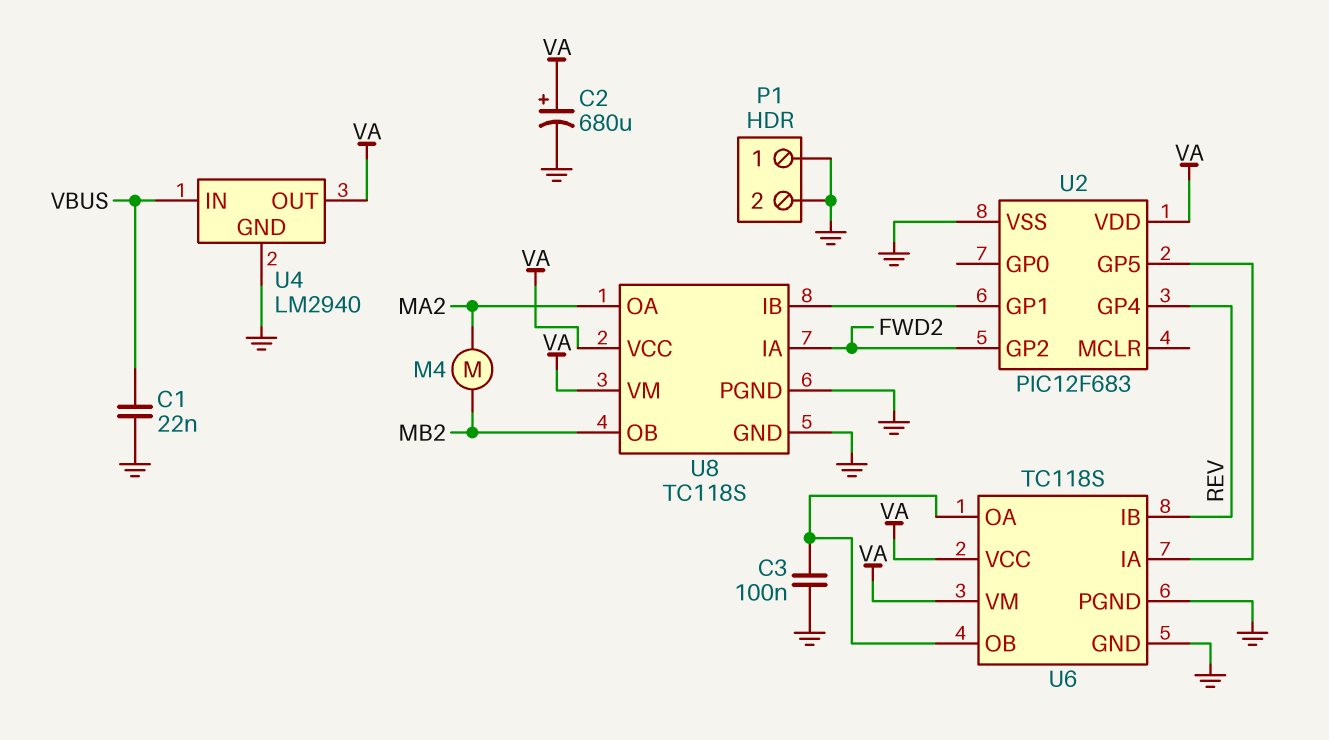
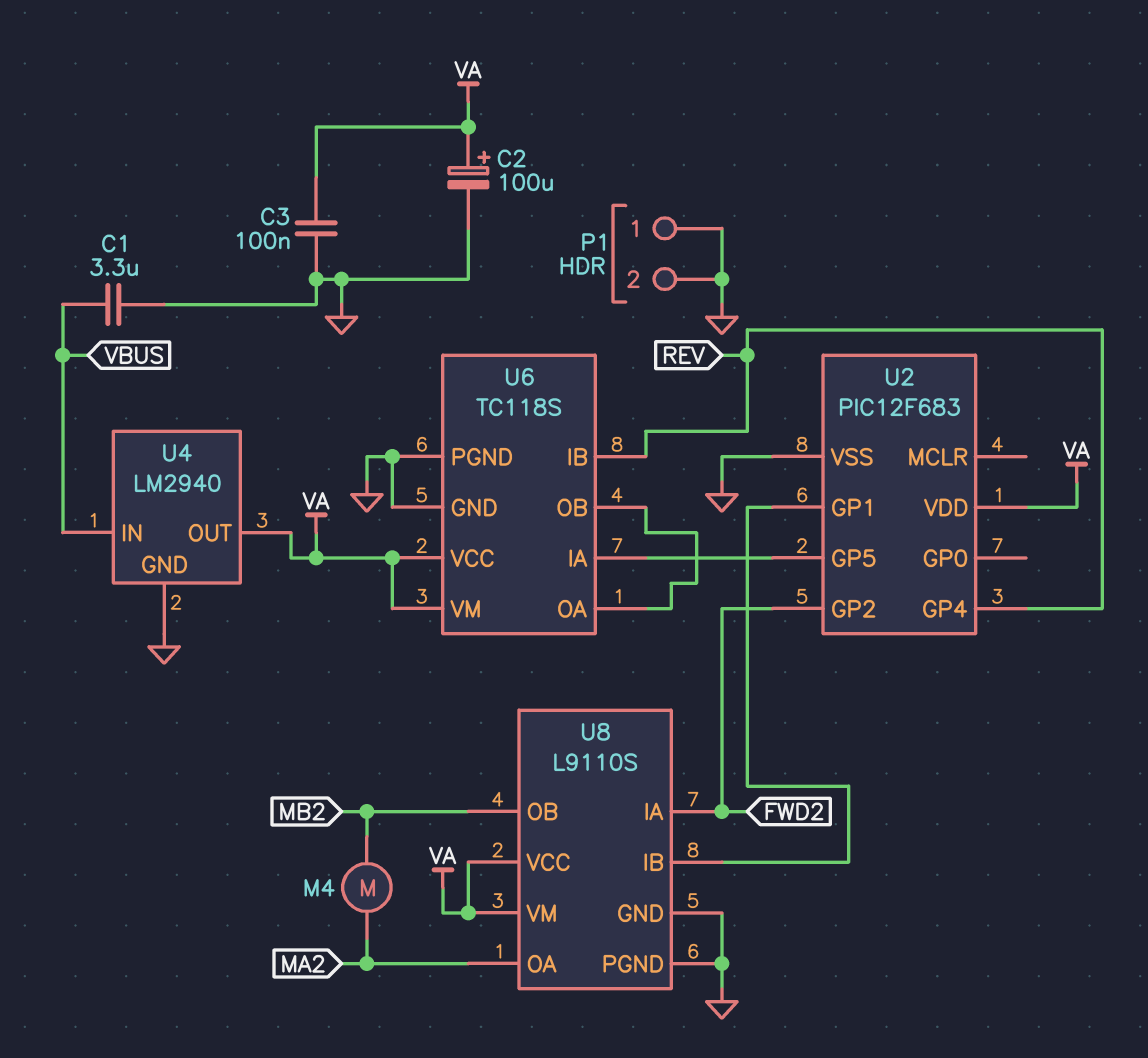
C1: 22nF (GND, VBUS) -> 3.3uF (GND, VBUS)
C2: 680uF (plus VA, minus GND) -> 100uF (plus VA, minus GND)
C3: 100nF (GND, U6/OA) -> 100nF (GND, VA)
U8: TC118S -> L9110S

